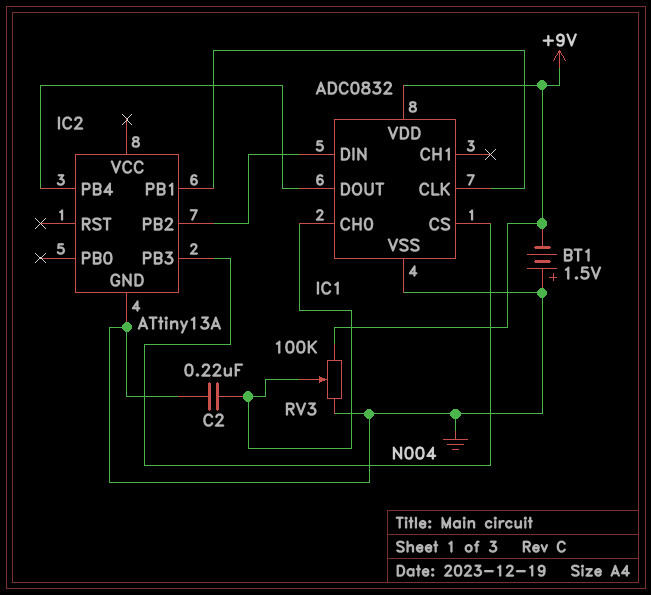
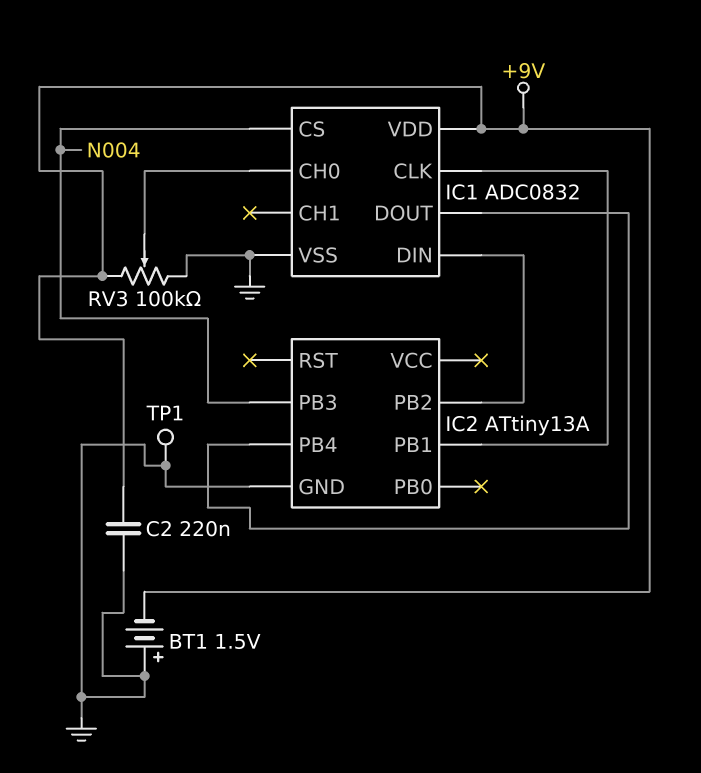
C2: 220nF (GND, IC1/CH0) -> 220nF (+9V, GND)
TP1: none -> test point (GND)

